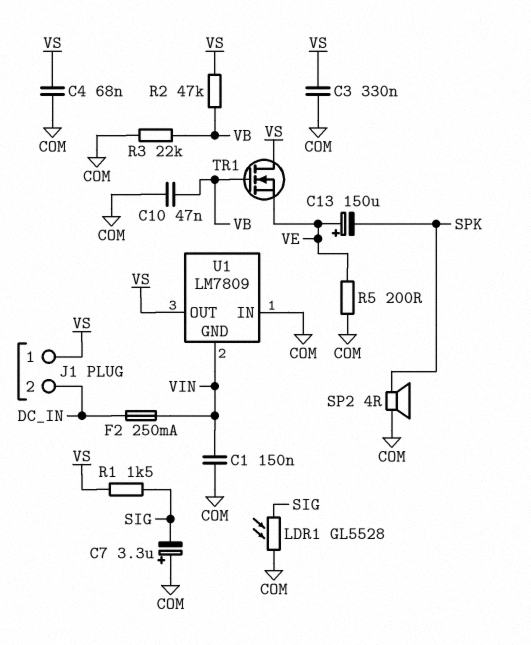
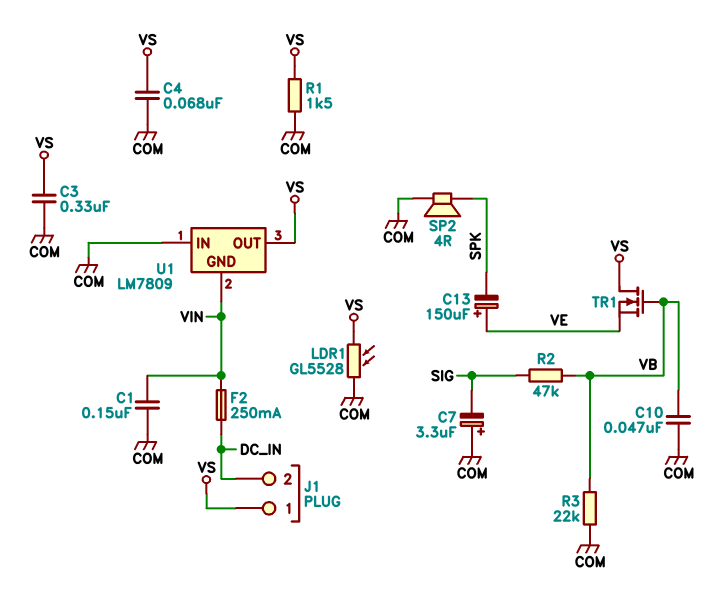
LDR1: GL5528 (COM, SIG) -> GL5528 (COM, VS)
R1: 1.5k (SIG, VS) -> 1.5k (COM, VS)
R2: 47k (VB, VS) -> 47k (SIG, VB)
R5: 200 (COM, VE) -> none

